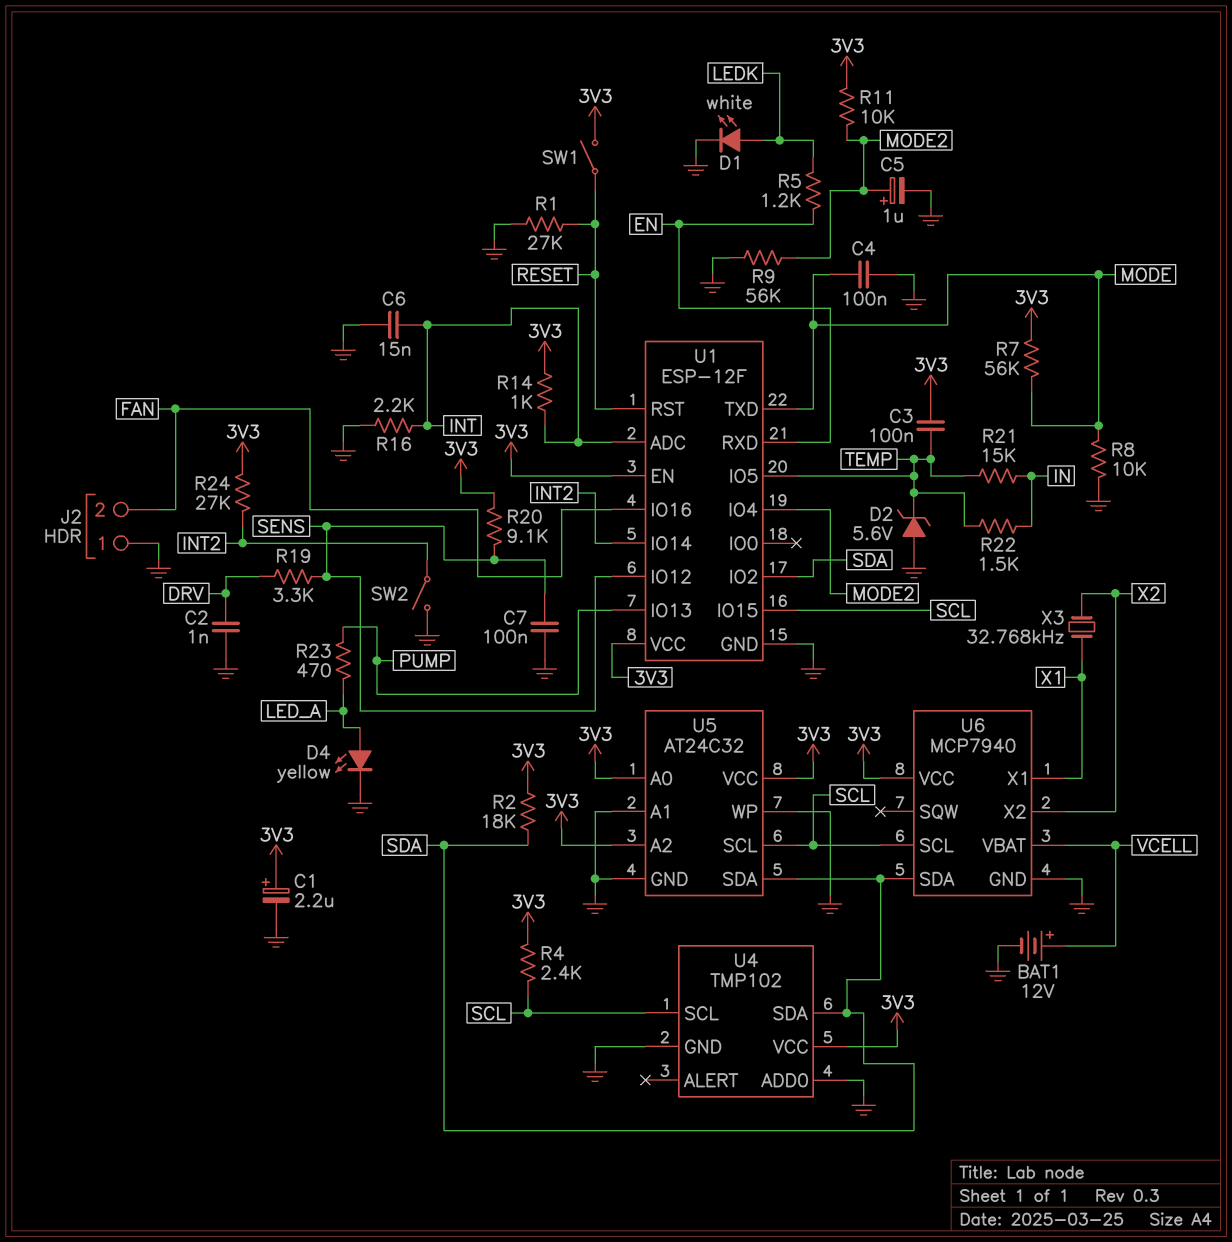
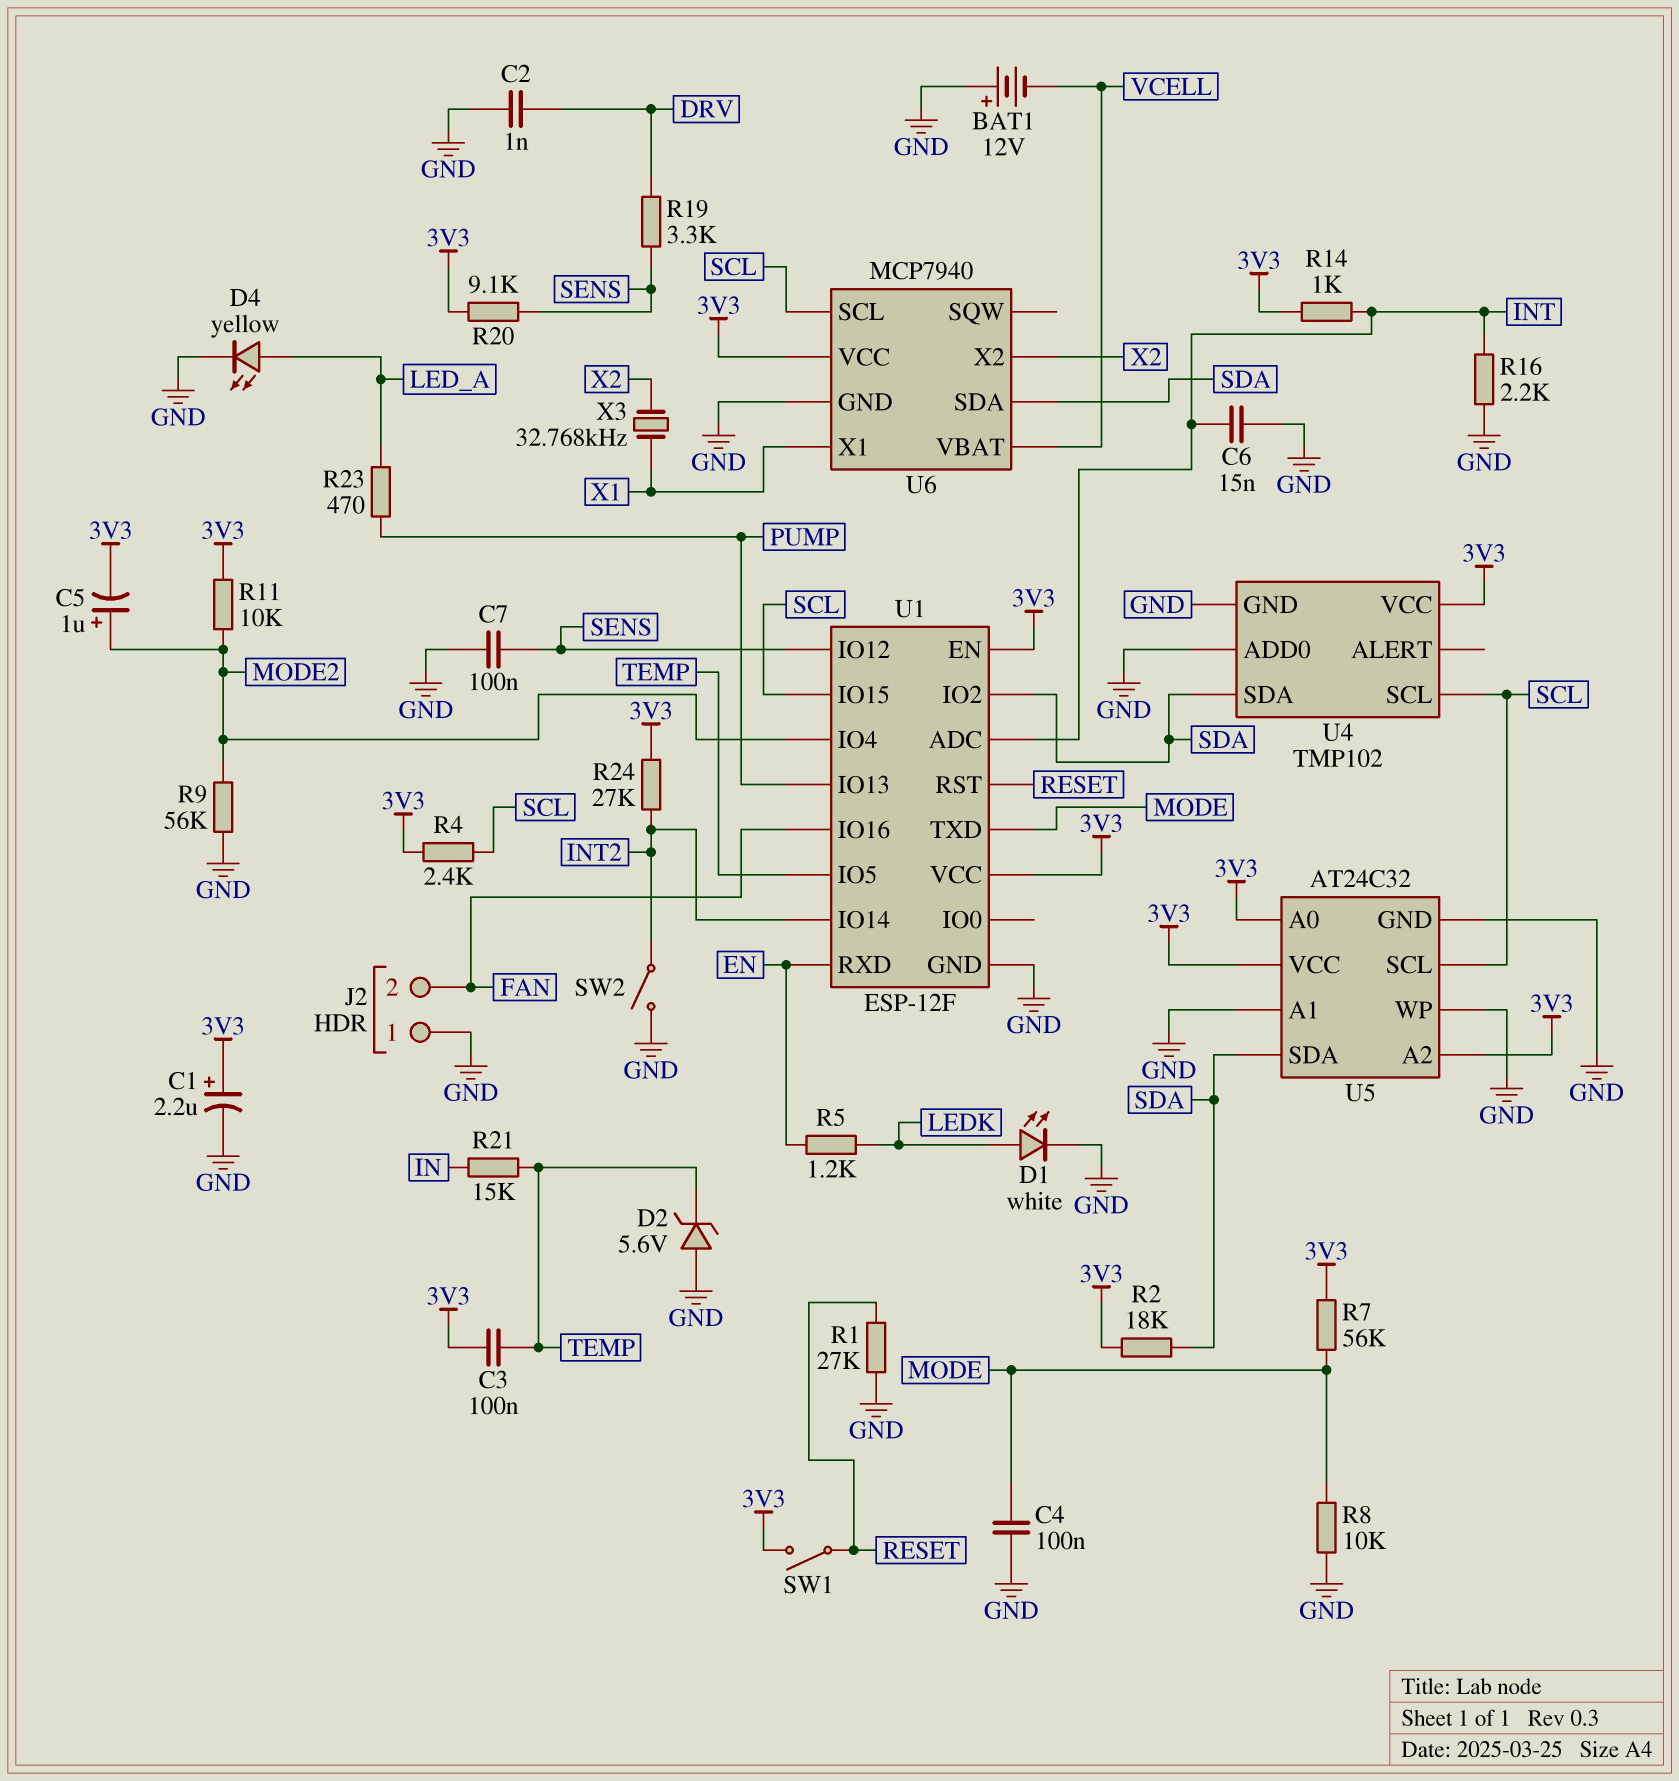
BAT1: 12V (plus VCELL, minus GND) -> 12V (plus GND, minus VCELL)
C5: 1uF (plus MODE2, minus GND) -> 1uF (plus MODE2, minus 3V3)
R22: 1.5k (IN, TEMP) -> none

